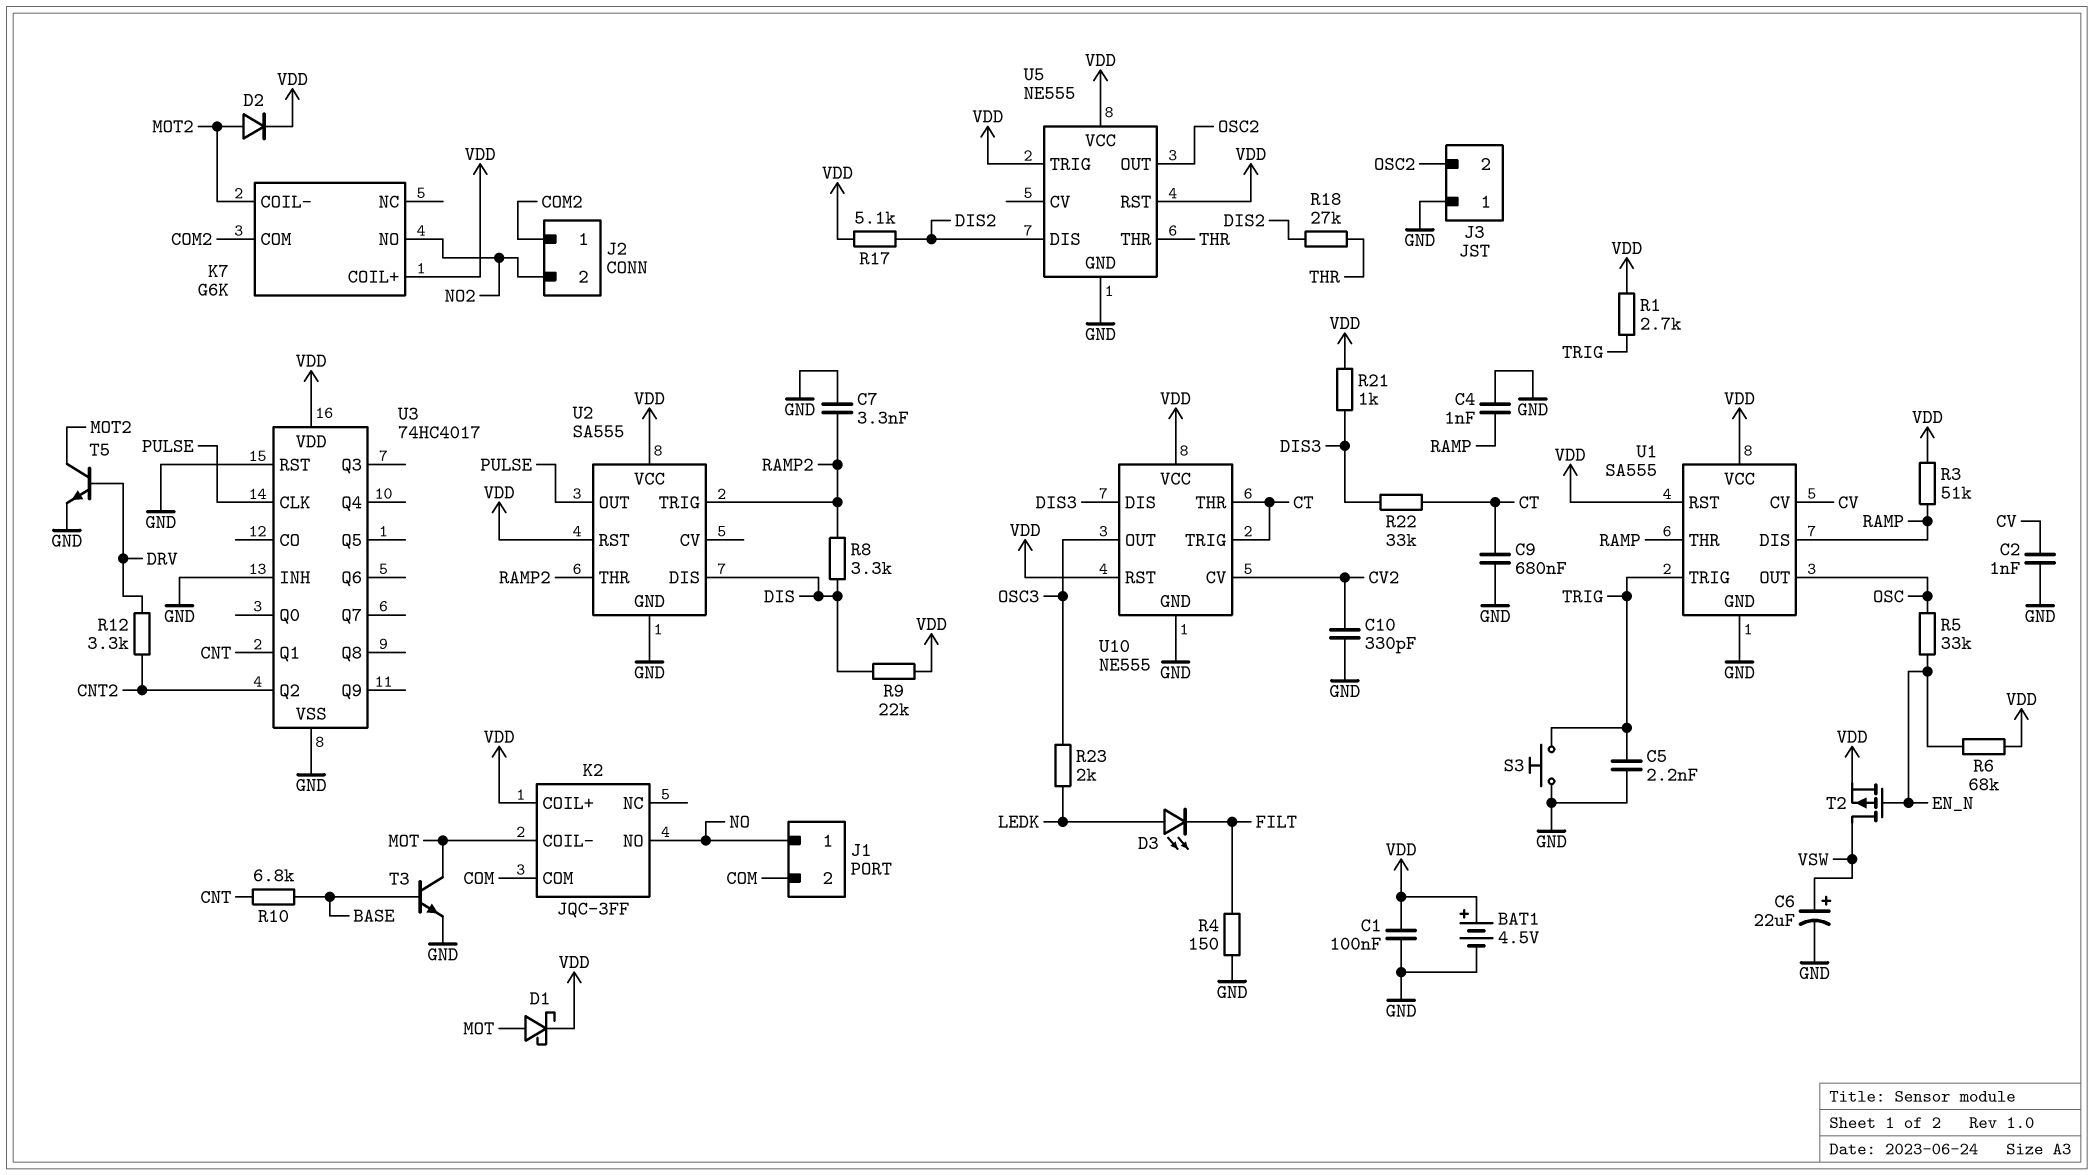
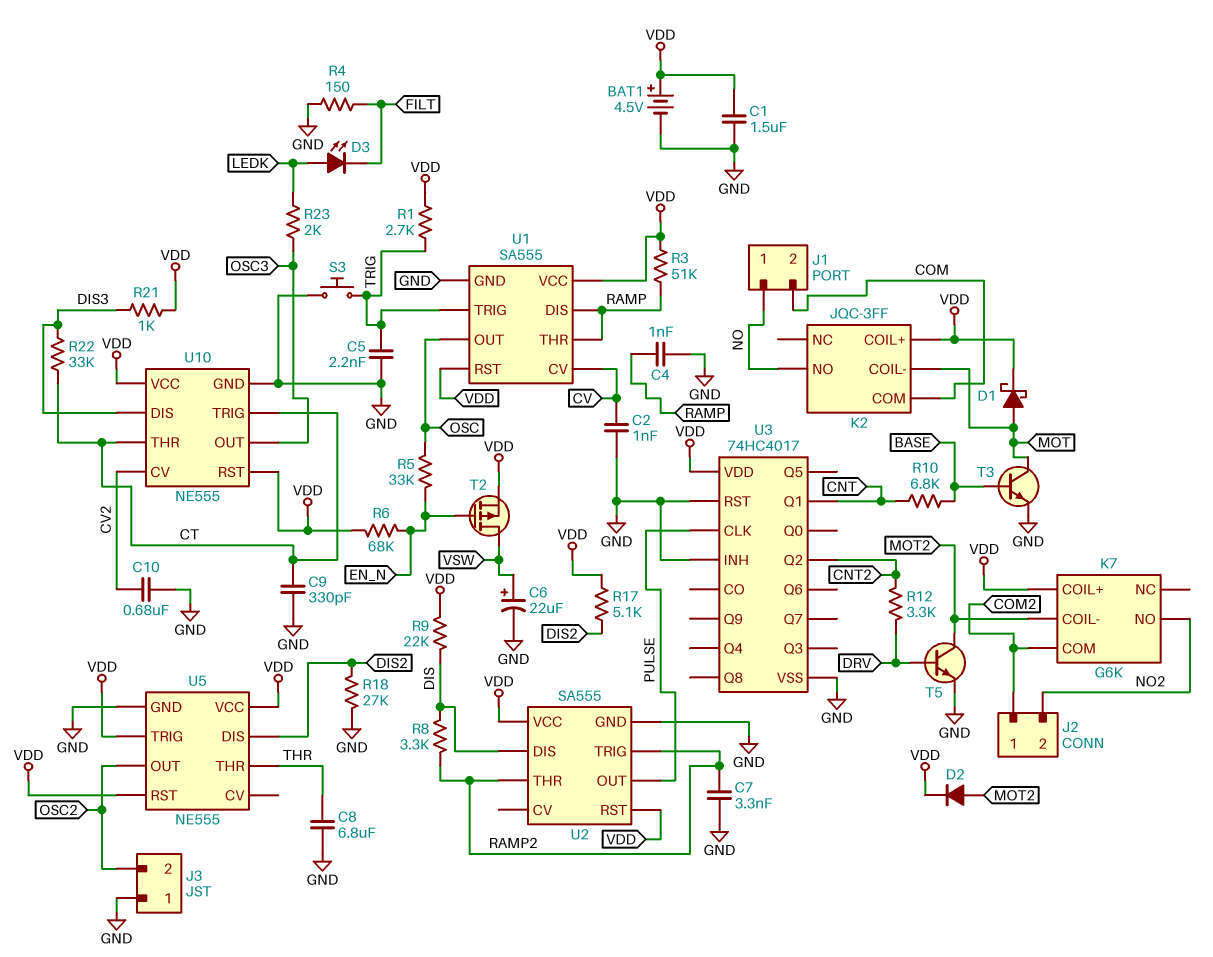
C1: 100nF (GND, VDD) -> 1.5uF (GND, VDD)
C8: none -> 6.8uF (GND, THR)
C9: 680nF (CT, GND) -> 330pF (CT, GND)
C10: 330pF (CV2, GND) -> 680nF (CV2, GND)
R18: 27k (DIS2, THR) -> 27k (DIS2, GND)

